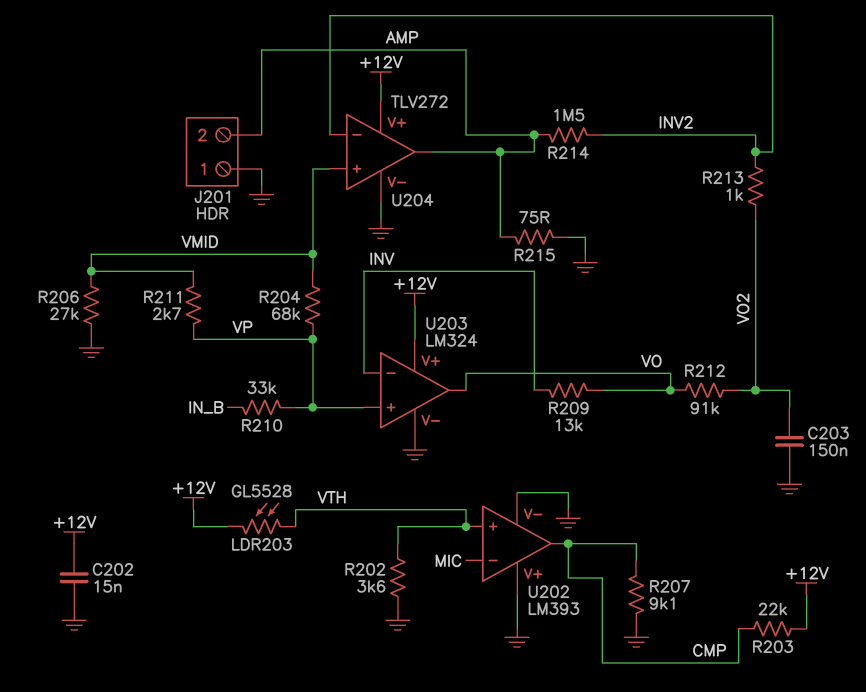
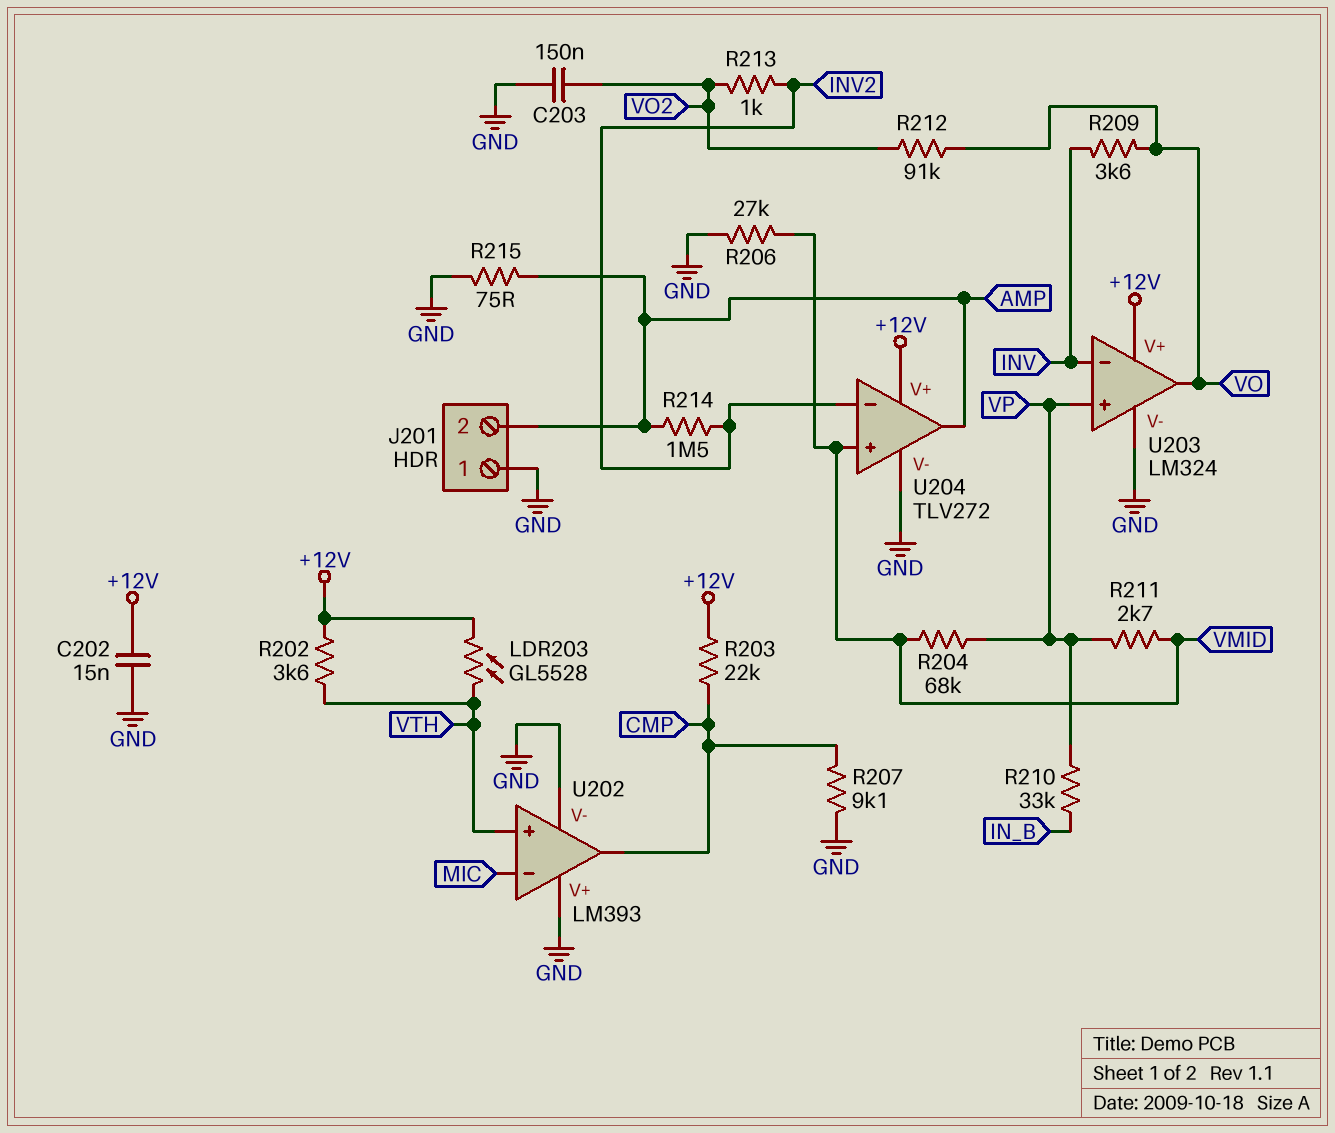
R202: 3.6k (GND, VTH) -> 3.6k (+12V, VTH)
R209: 13k (INV, VO) -> 3.6k (INV, VO)

